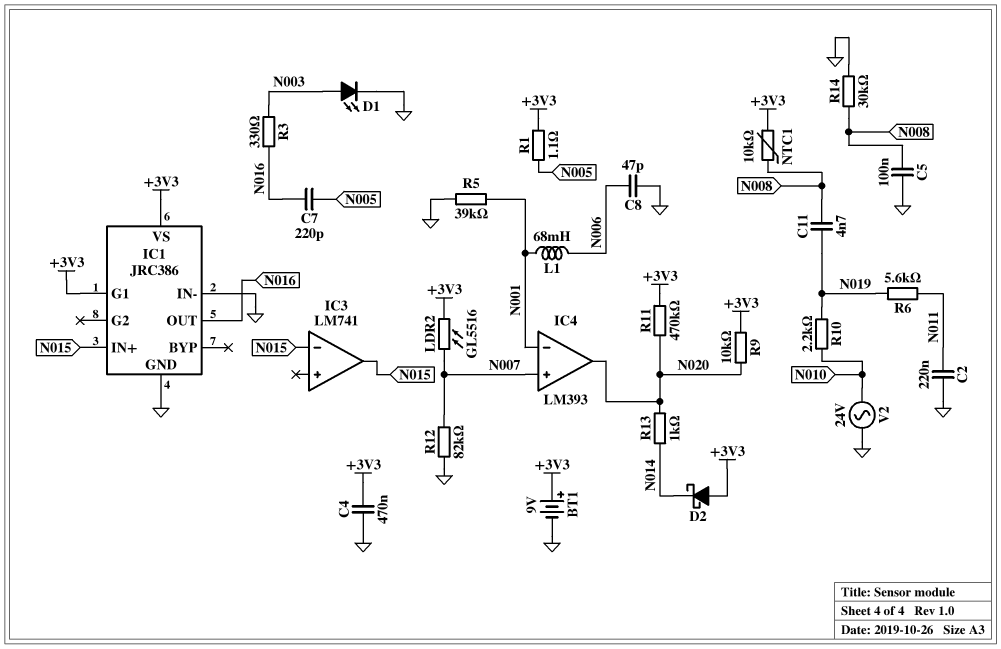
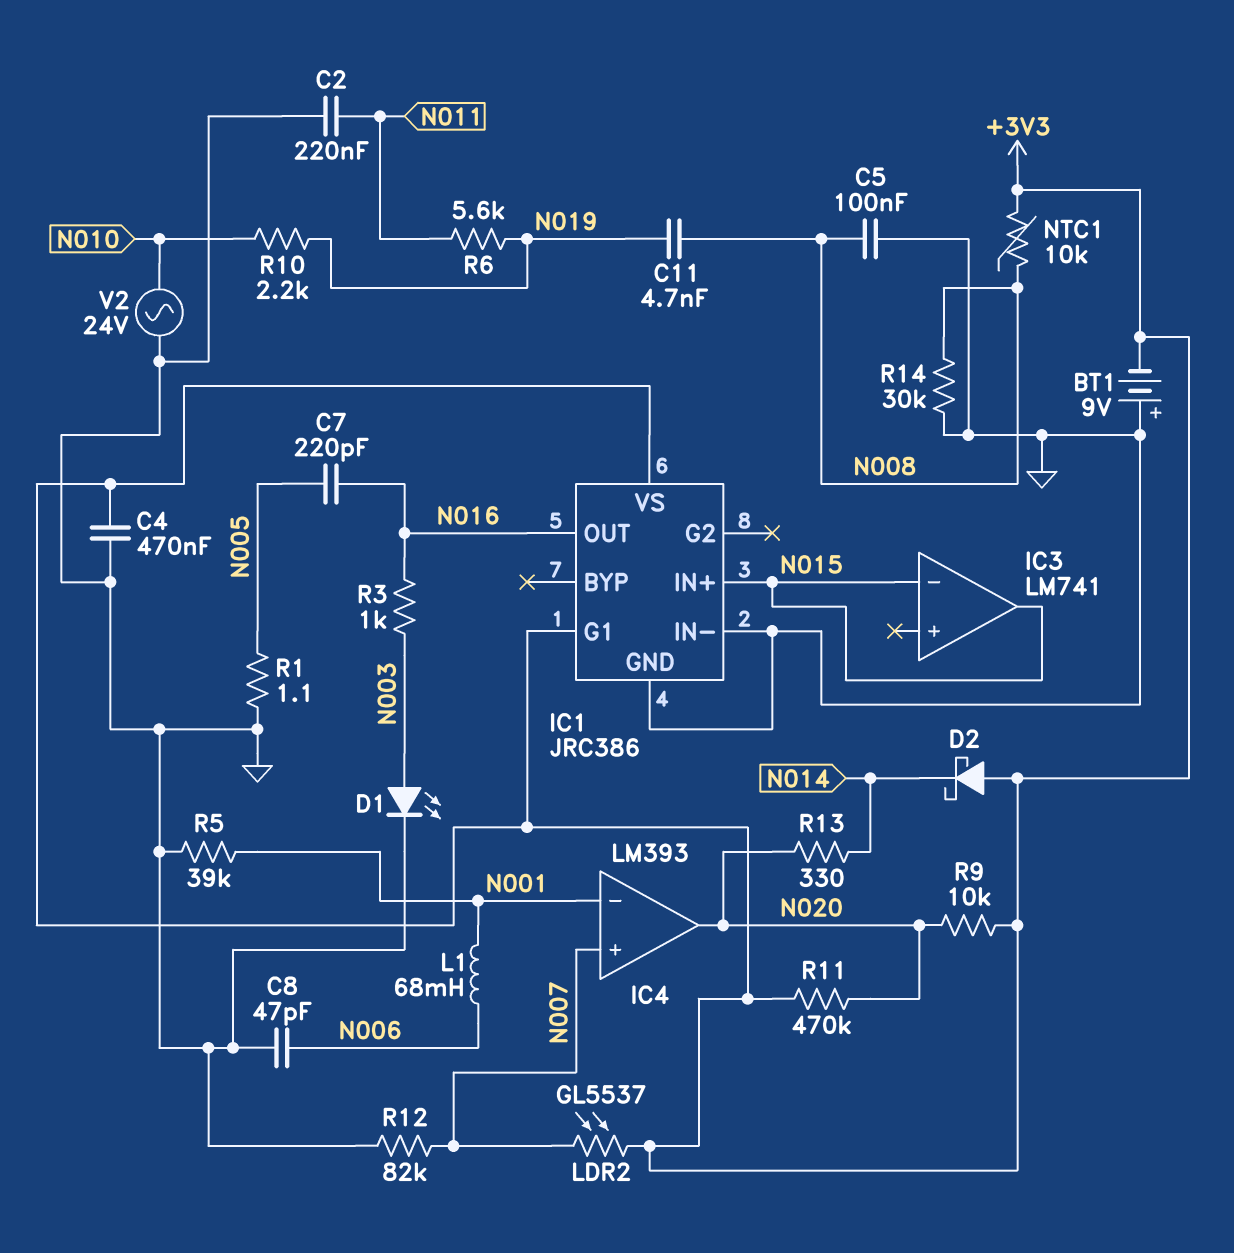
BT1: 9V (plus +3V3, minus GND) -> 9V (plus GND, minus +3V3)
LDR2: GL5516 (+3V3, N007) -> GL5537 (+3V3, N007)
R1: 1.1 (+3V3, N005) -> 1.1 (GND, N005)
R3: 330 (N003, N016) -> 1k (N003, N016)
R13: 1k (N014, N020) -> 330 (N014, N020)

